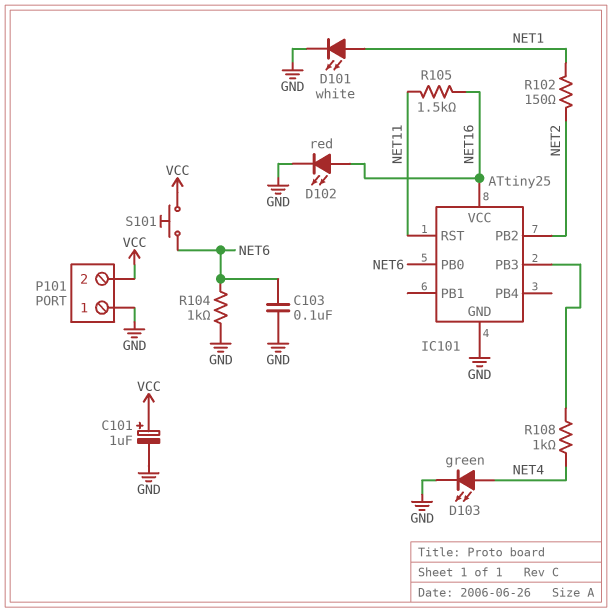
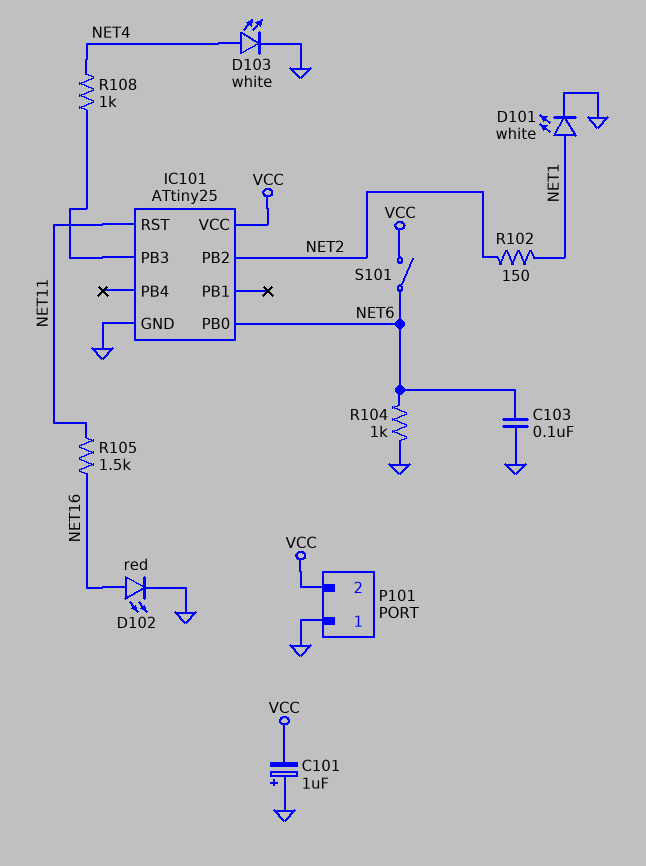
C101: 1uF (plus VCC, minus GND) -> 1uF (plus GND, minus VCC)
D103: LED green (A NET4, K GND) -> LED white (A NET4, K GND)
IC101 pin VCC: NET16 -> VCC
S101: button (NET6, VCC) -> switch (NET6, VCC)

